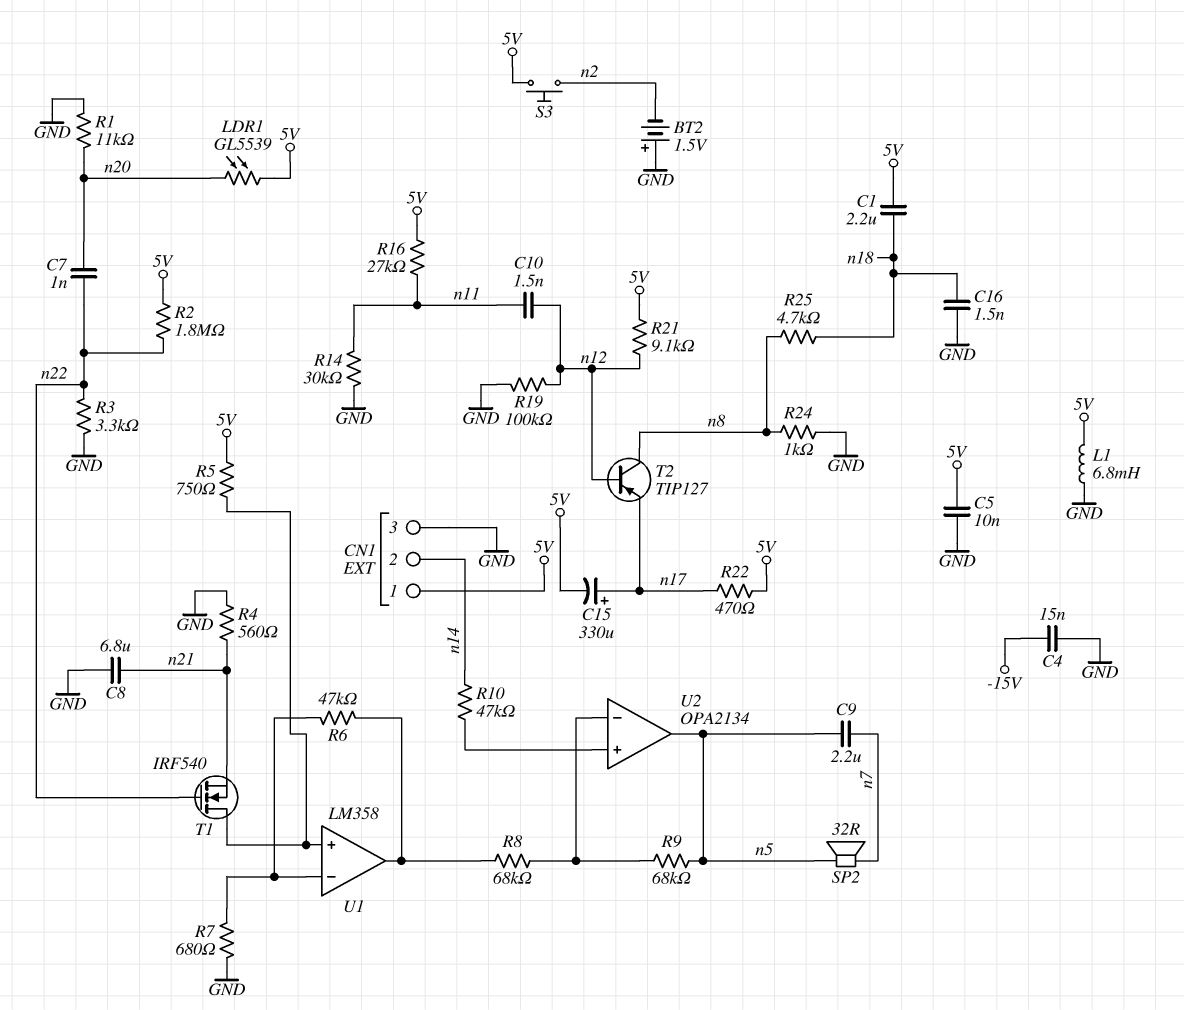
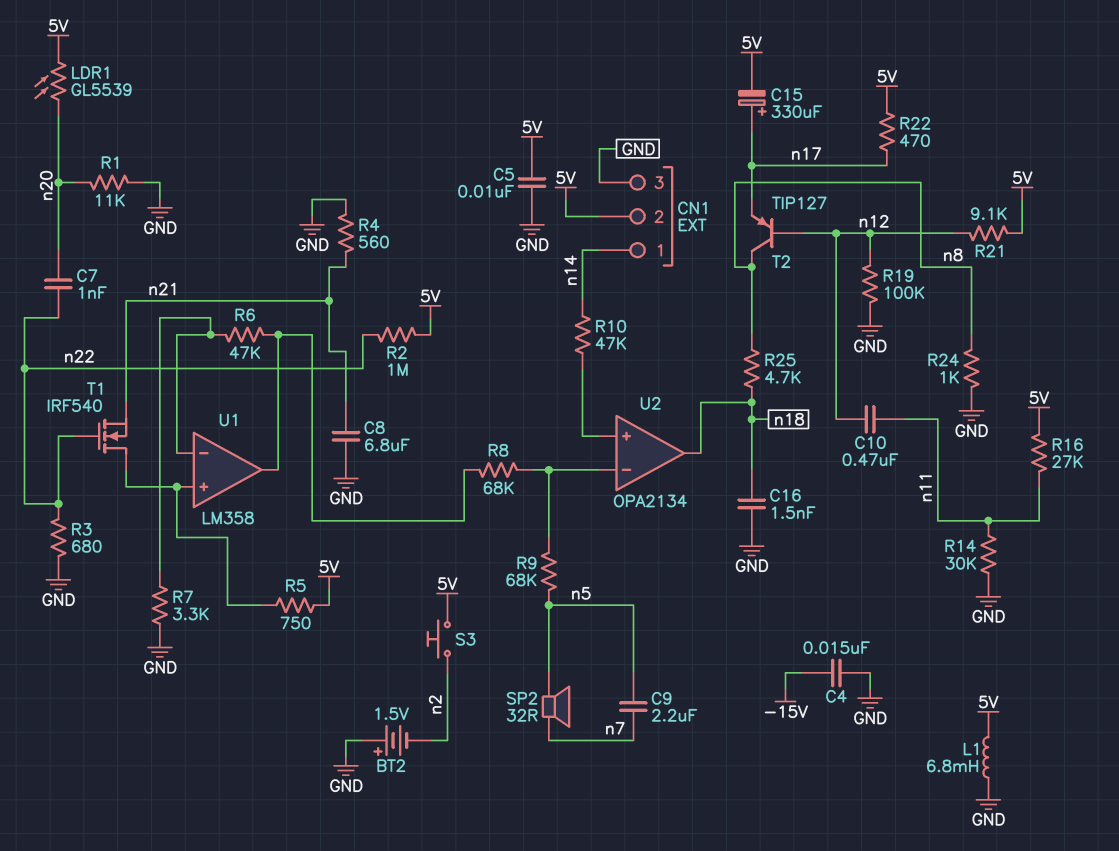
C1: 2.2uF (5V, n18) -> none
C10: 1.5nF (n11, n12) -> 470nF (n11, n12)
CN1 pin 1: 5V -> n14
CN1 pin 2: n14 -> 5V
R2: 1.8M (5V, n22) -> 1M (5V, n22)
R3: 3.3k (GND, n22) -> 680 (GND, n22)
R7: 680 (GND, U1/in-) -> 3.3k (GND, U1/in-)
U2 pin out: n5 -> n18

